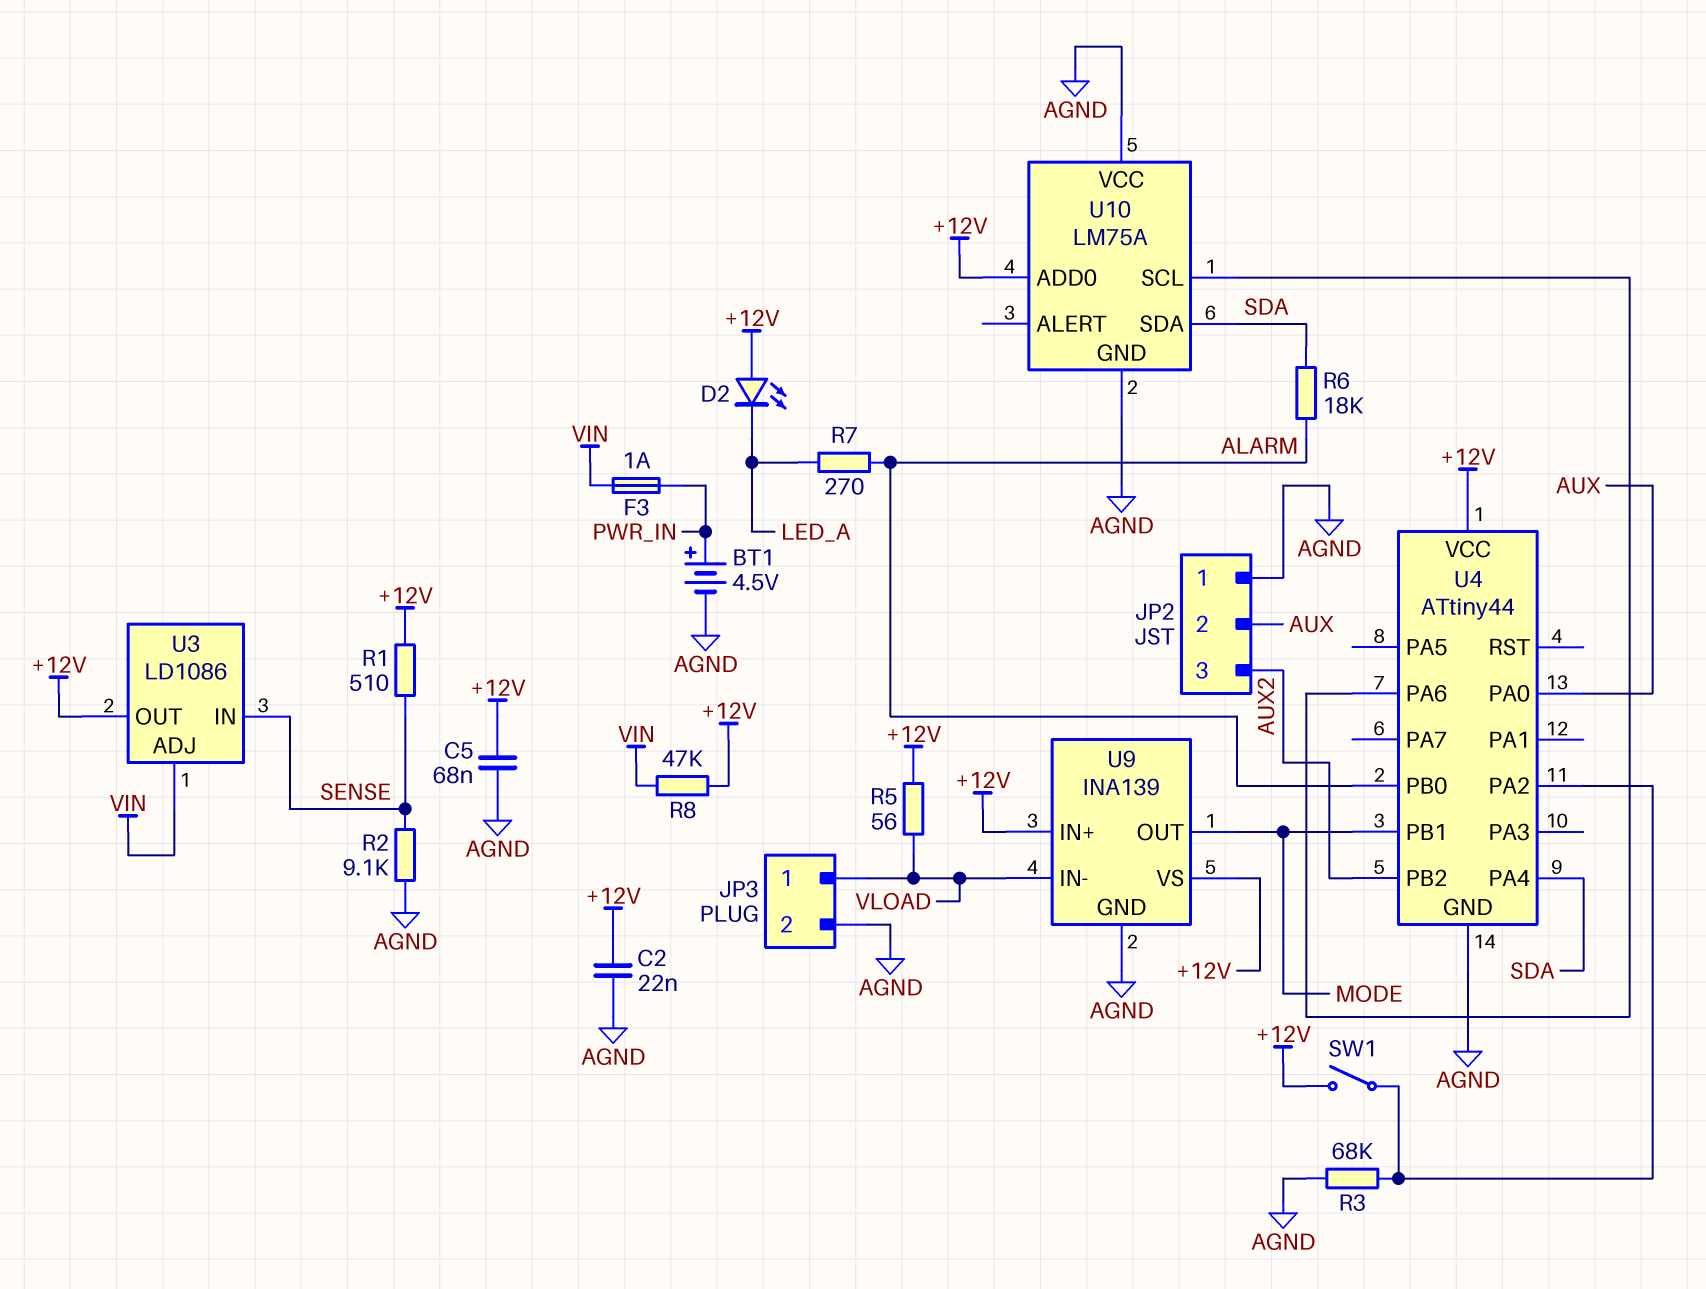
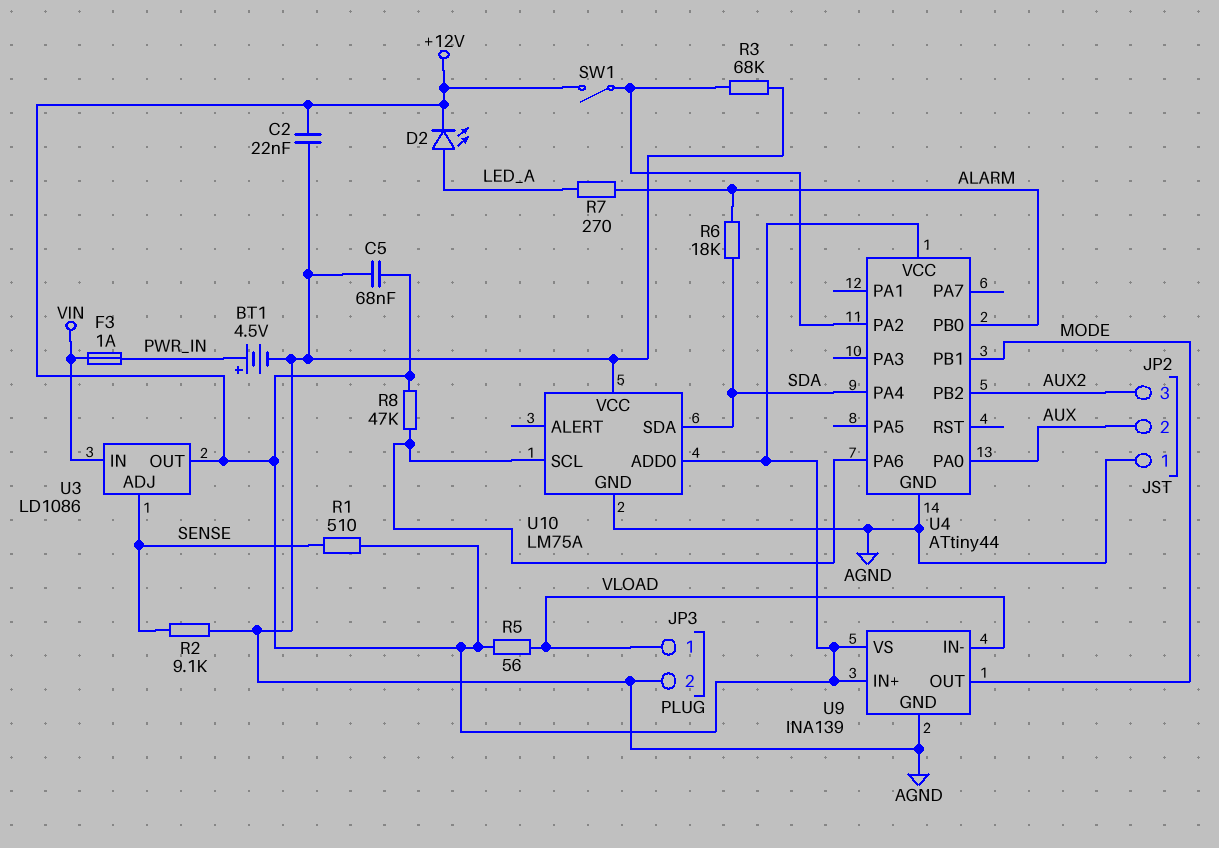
D2: LED (A +12V, K LED_A) -> LED (A LED_A, K +12V)
R8: 47k (+12V, VIN) -> 47k (+12V, U4/PA6)
U3 pin ADJ: VIN -> SENSE
U3 pin IN: SENSE -> VIN

